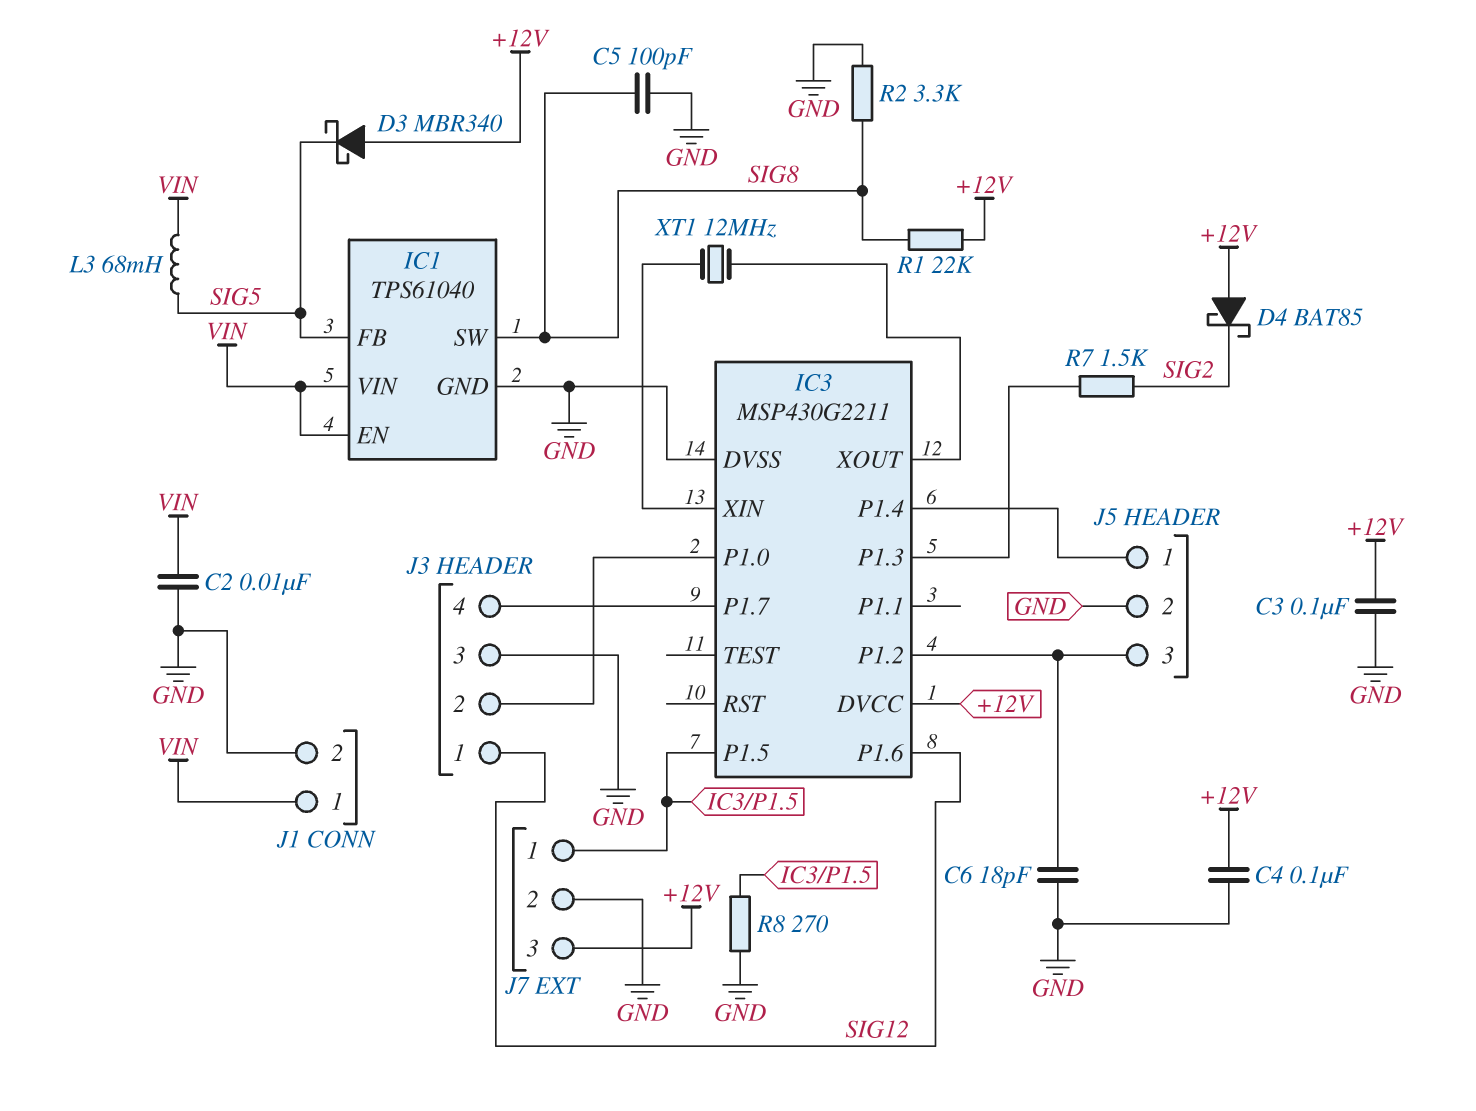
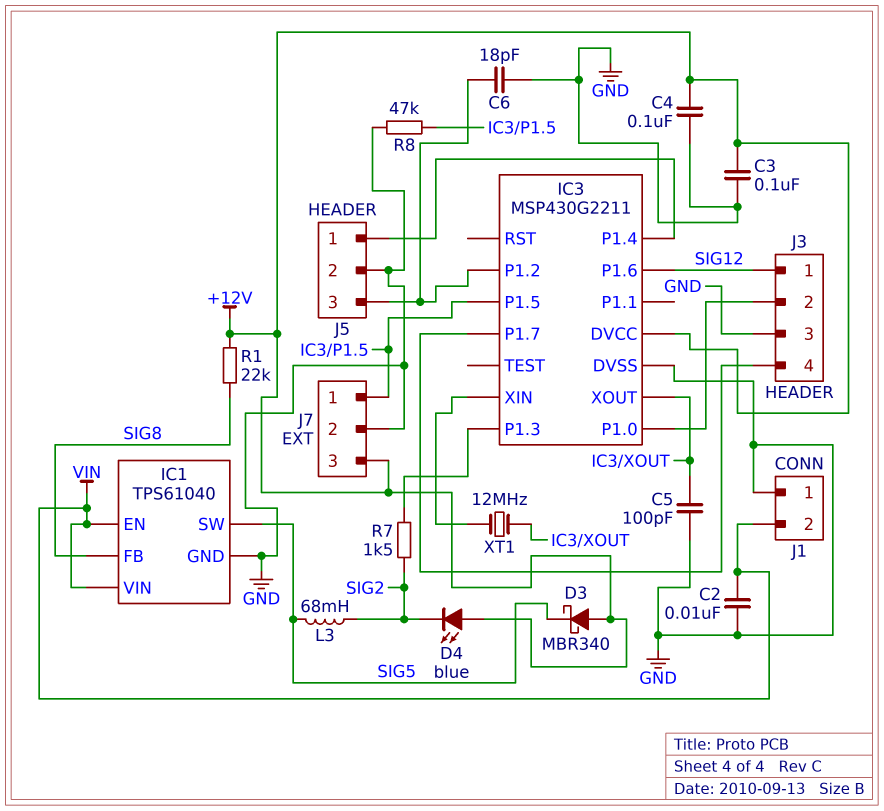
C5: 100pF (GND, SIG8) -> 100pF (GND, IC3/XOUT)
D4: schottky BAT85 (A +12V, K SIG2) -> LED blue (A +12V, K SIG2)
IC1 pin FB: SIG5 -> SIG8
IC1 pin SW: SIG8 -> SIG5
J1 pin 1: VIN -> GND
J1 pin 2: GND -> VIN
L3: 68mH (SIG5, VIN) -> 68mH (SIG2, SIG5)
R2: 3.3k (GND, SIG8) -> none
R8: 270 (GND, IC3/P1.5) -> 47k (GND, IC3/P1.5)

